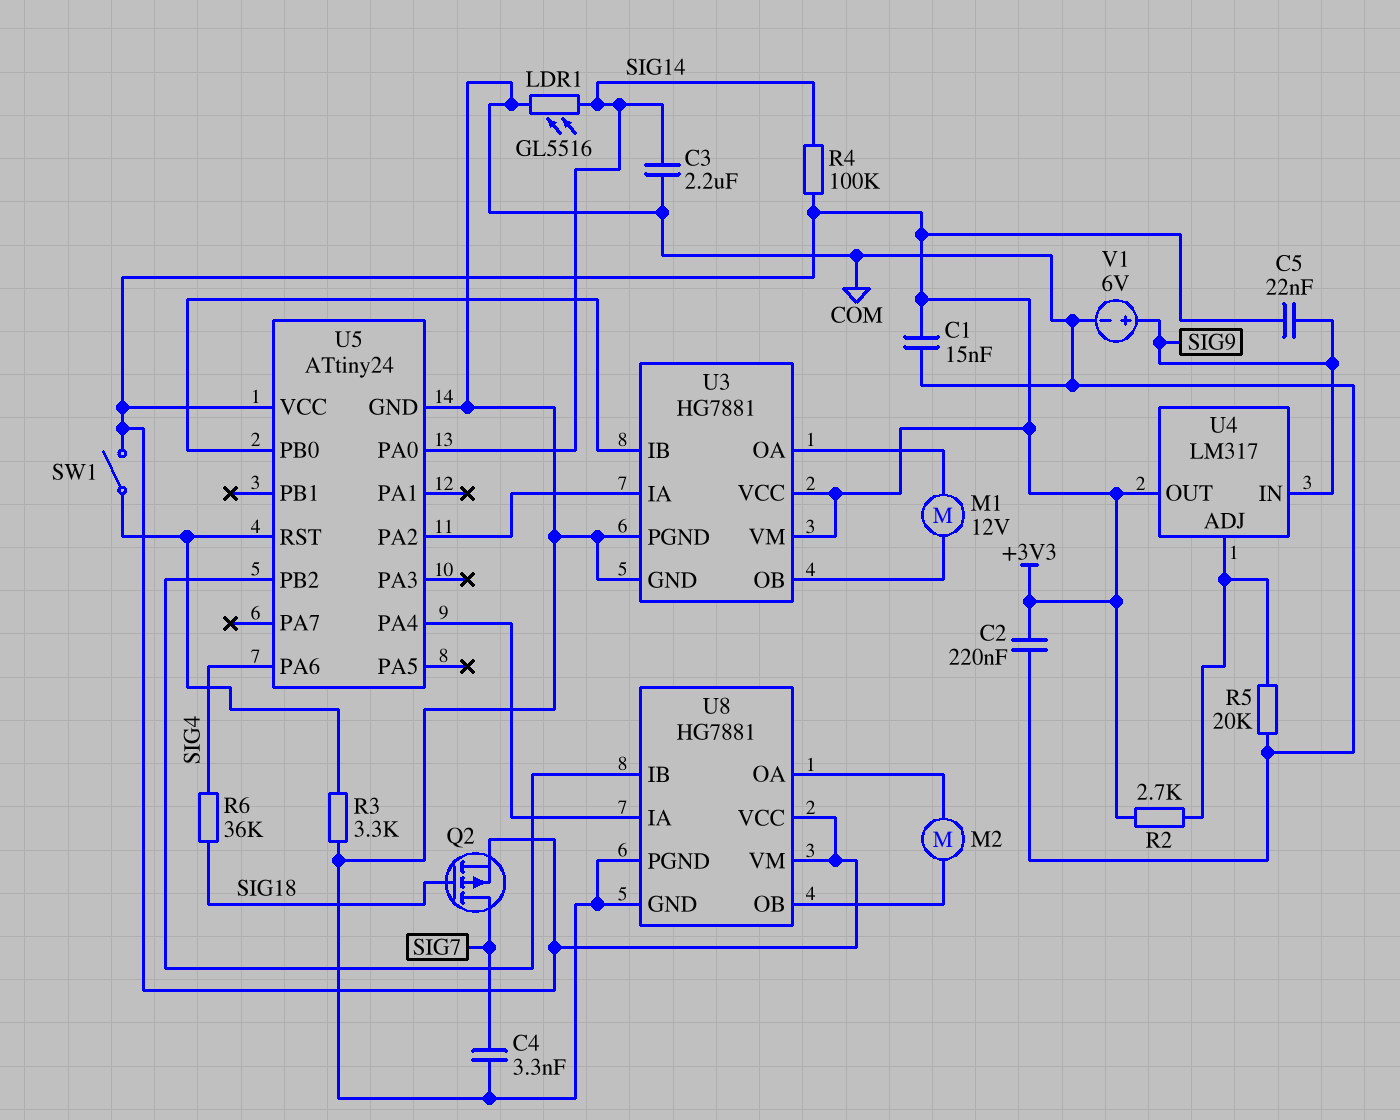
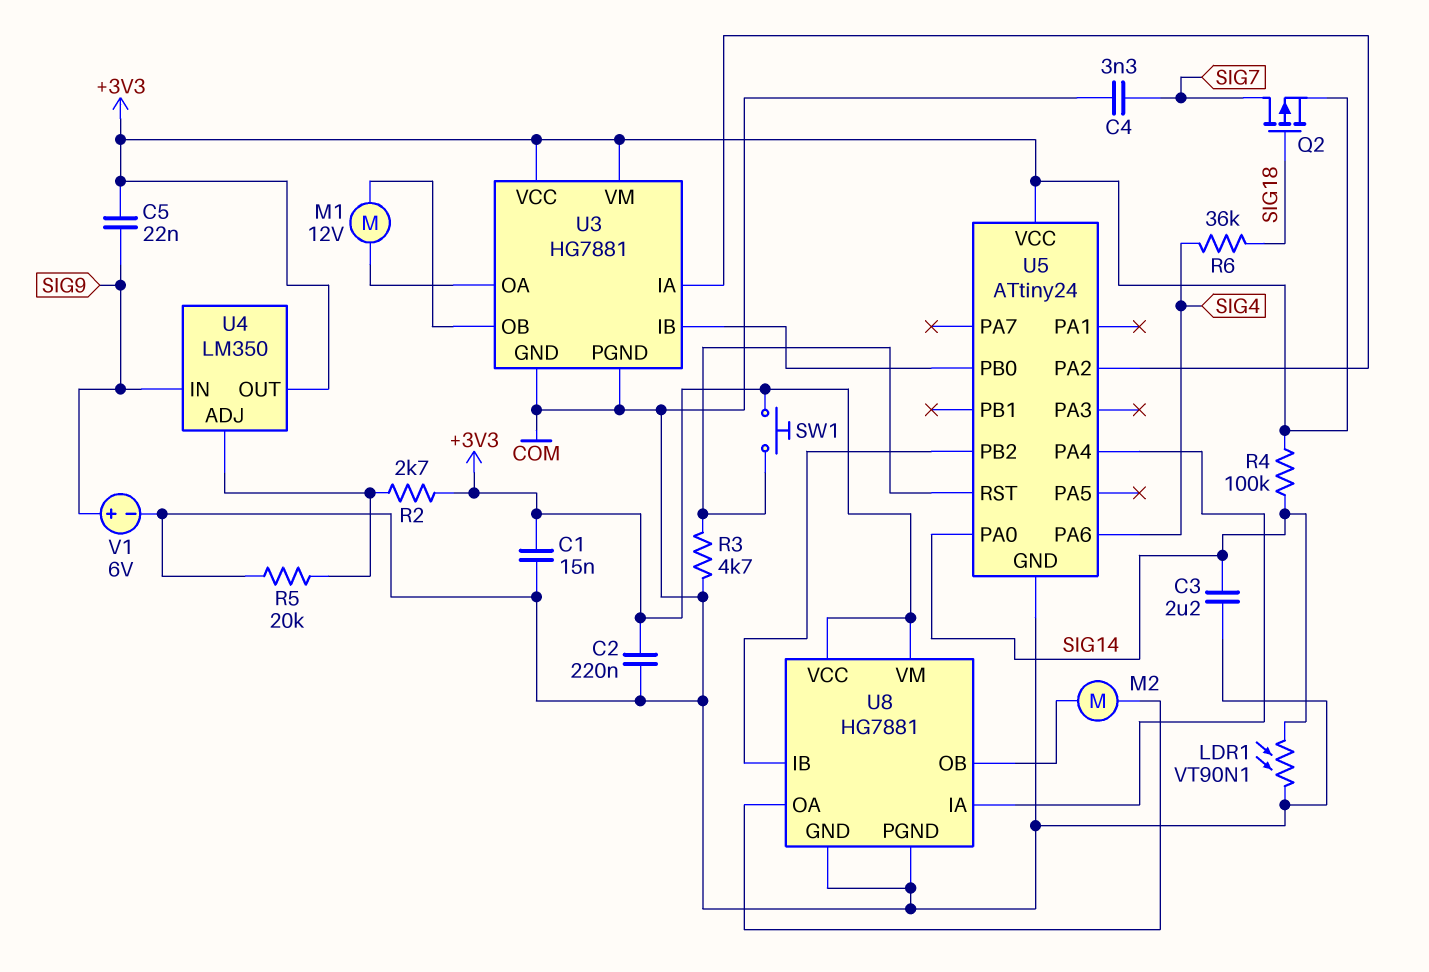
LDR1: GL5516 (COM, SIG14) -> VT90N1 (COM, SIG14)
R3: 3.3k (COM, U5/RST) -> 4.7k (COM, U5/RST)
SW1: switch (+3V3, U5/RST) -> button (+3V3, U5/RST)
U4: LM317 -> LM350

